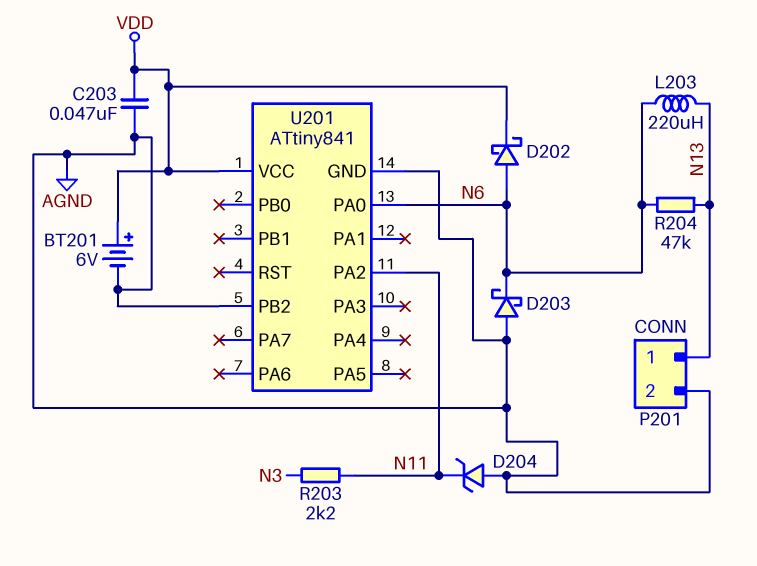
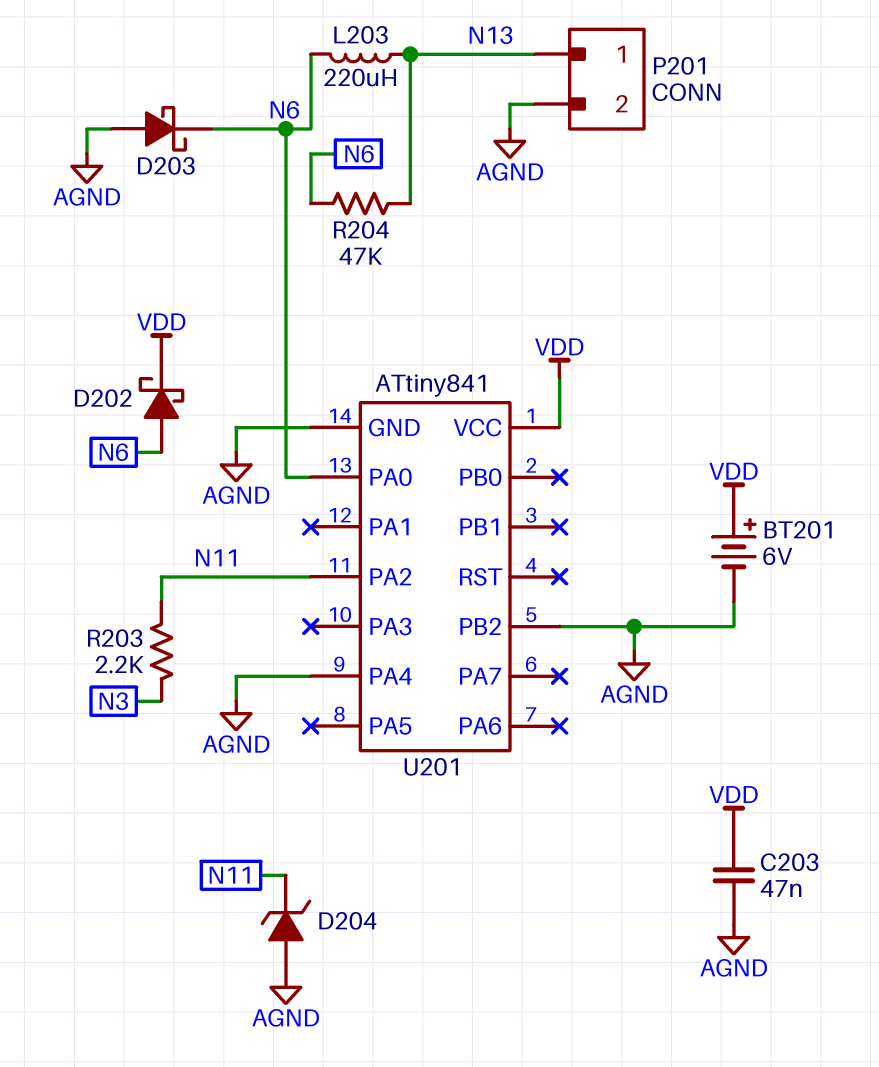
U201 pin PA4: none -> AGND

